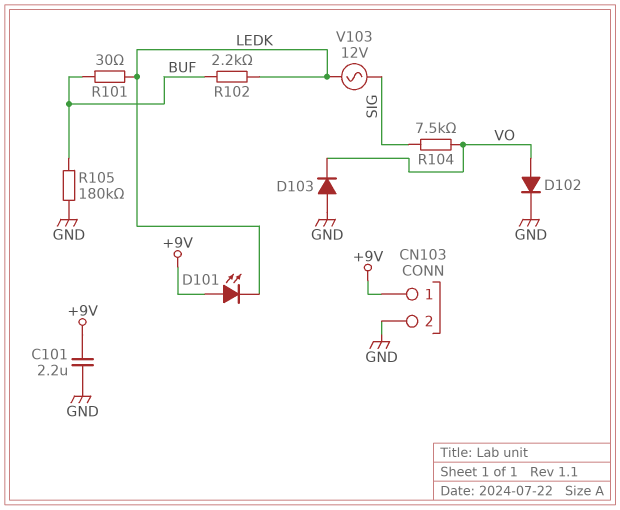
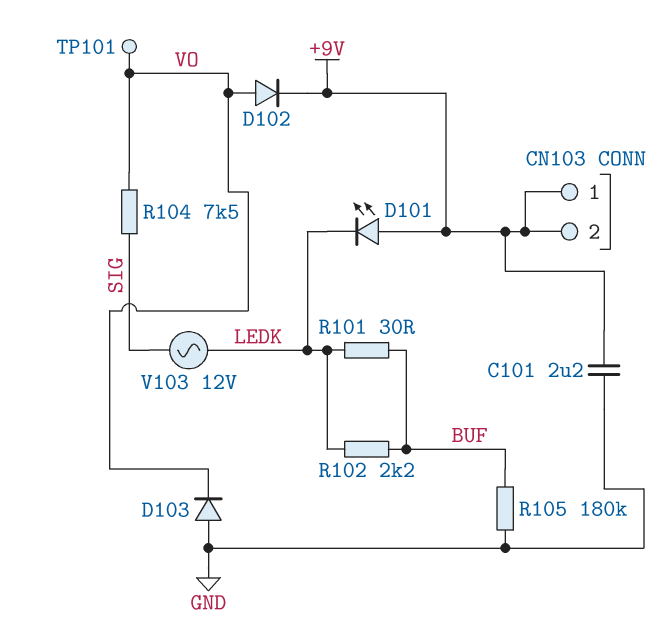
CN103 pin 2: GND -> +9V
D102: diode (A VO, K GND) -> diode (A VO, K +9V)
TP101: none -> test point (VO)

